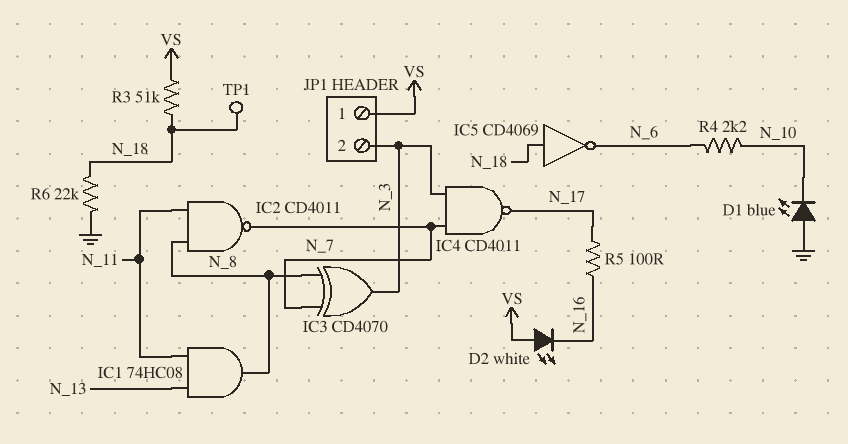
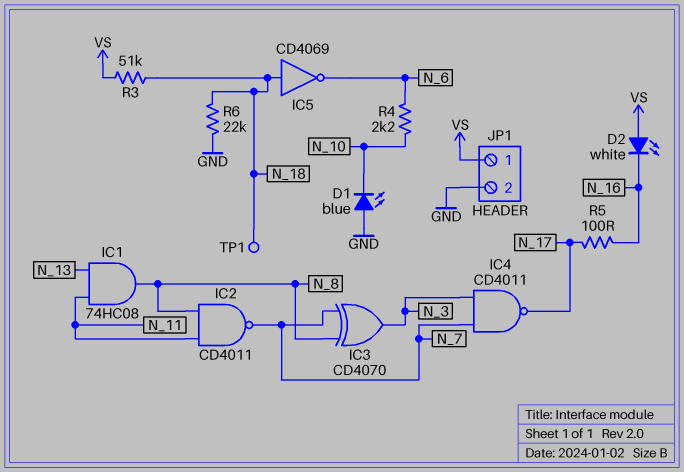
JP1 pin 2: N_3 -> GND

